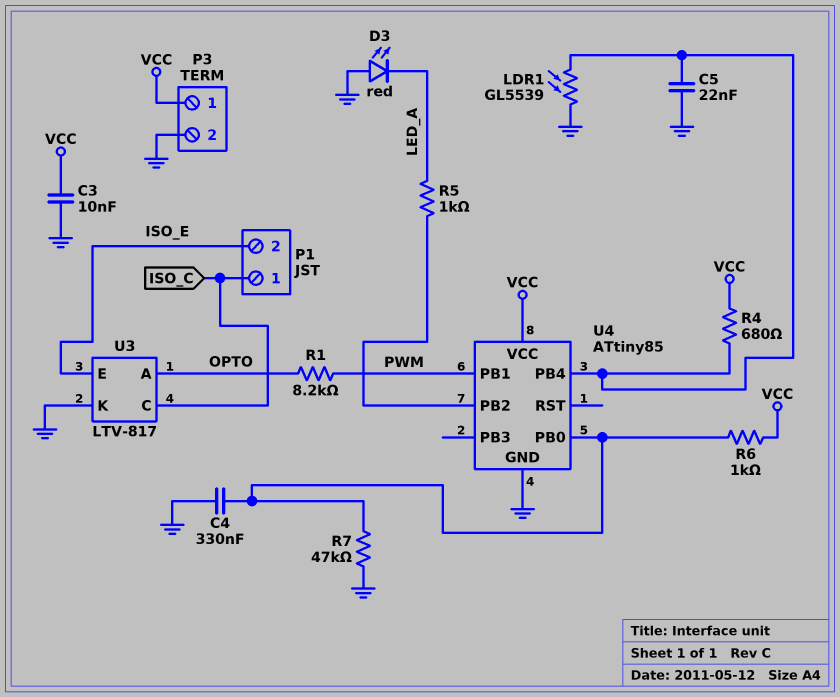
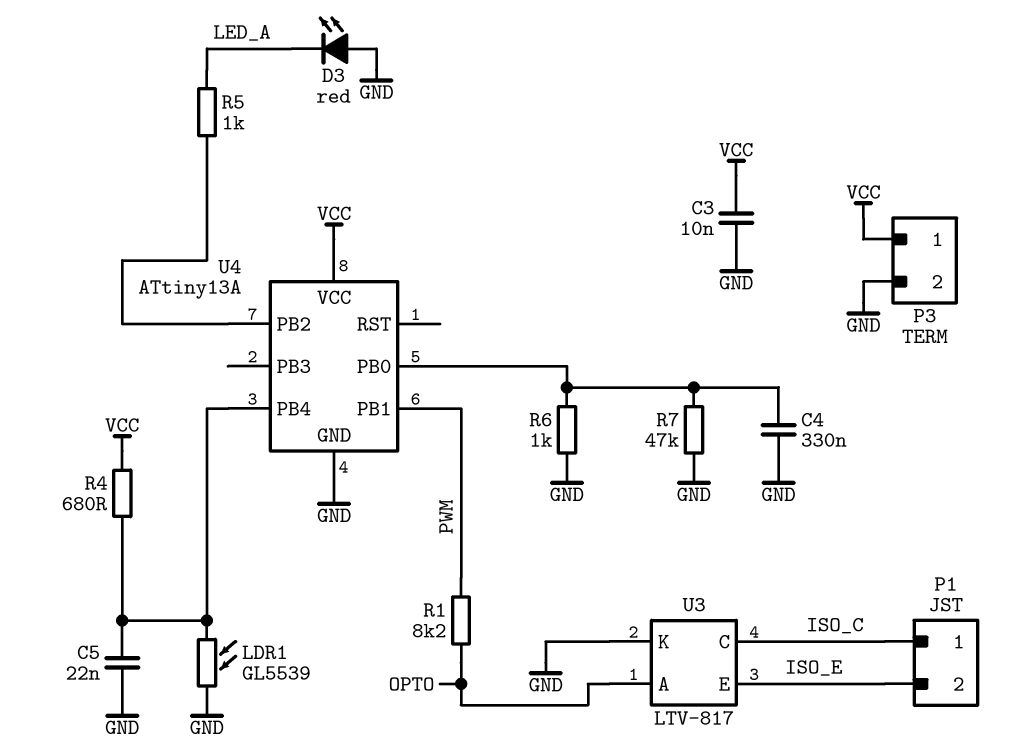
R6: 1k (U4/PB0, VCC) -> 1k (GND, U4/PB0)
U4: ATtiny85 -> ATtiny13A

